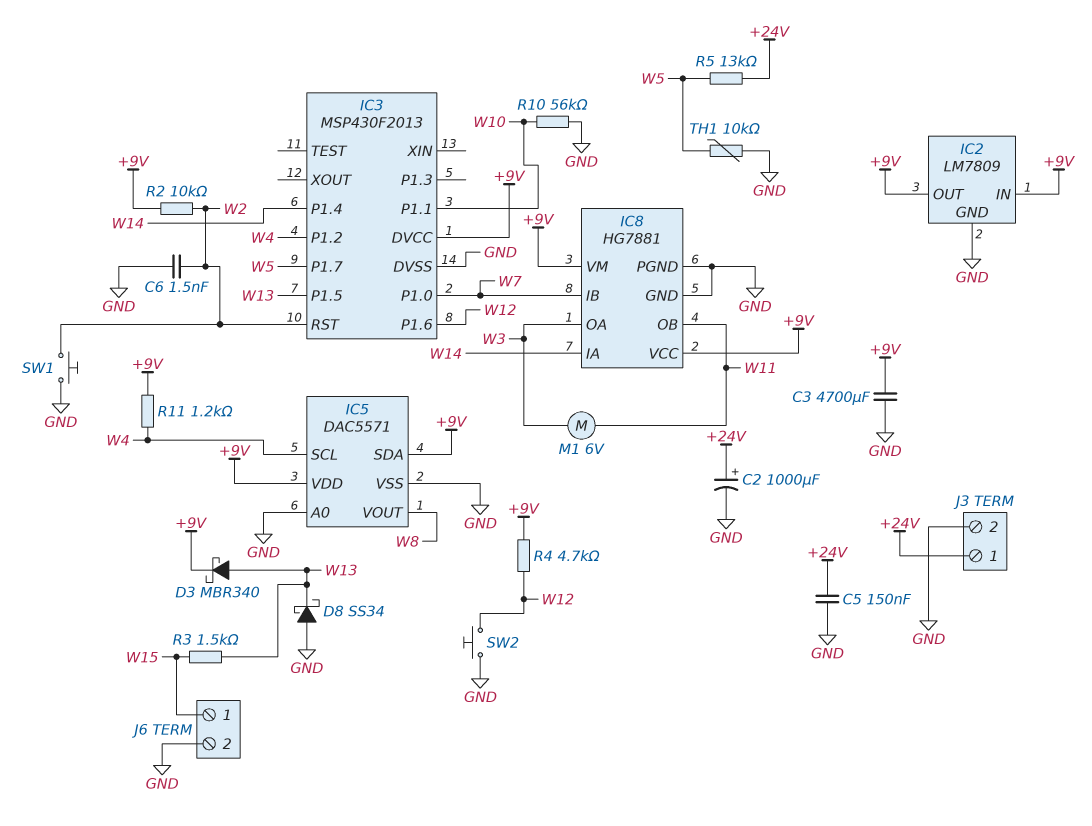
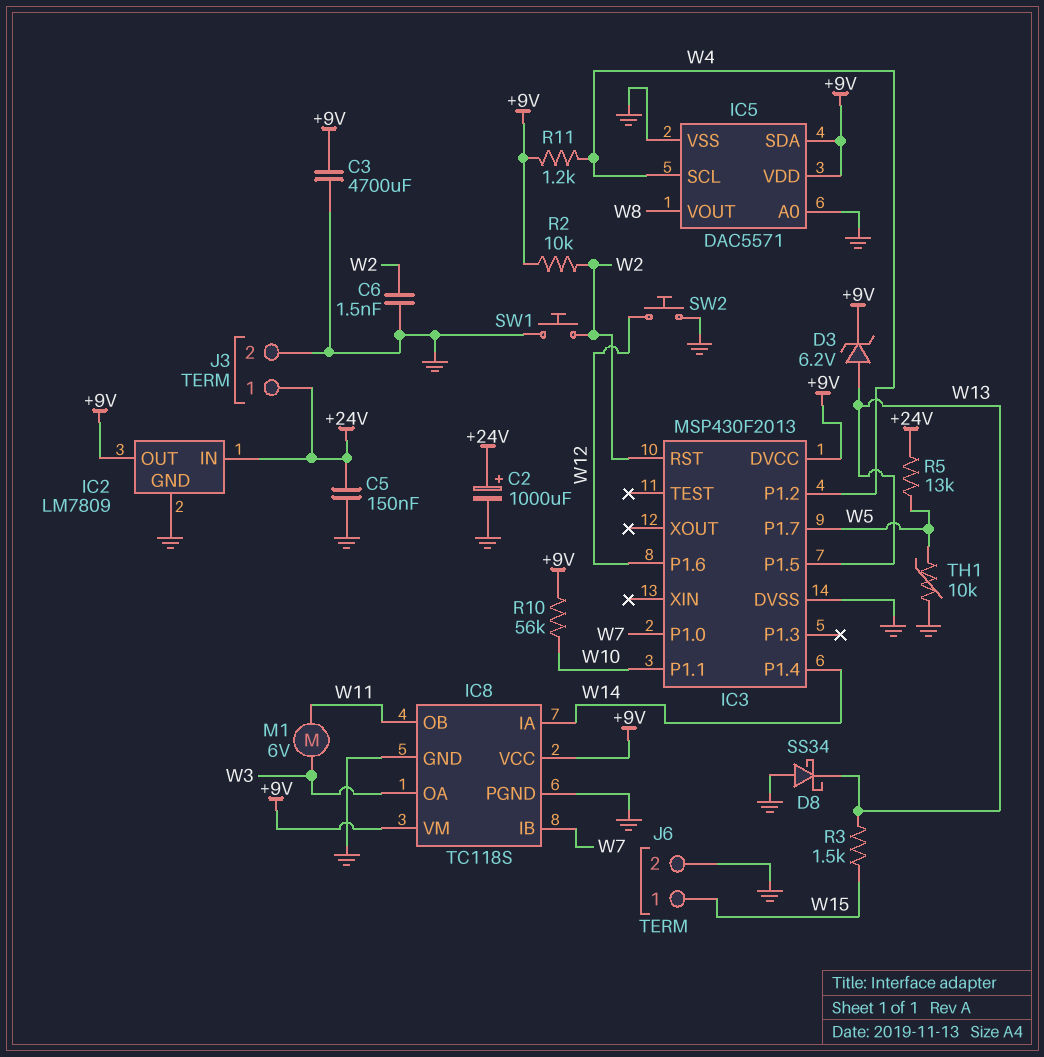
D3: schottky MBR340 (A W13, K +9V) -> zener 6.2V (A W13, K +9V)
IC2 pin IN: +9V -> +24V
IC8: HG7881 -> TC118S
R4: 4.7k (+9V, W12) -> none
R10: 56k (GND, W10) -> 56k (+9V, W10)

